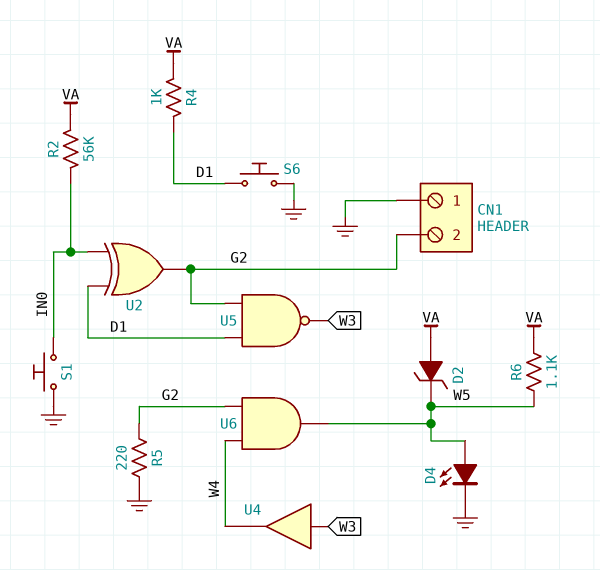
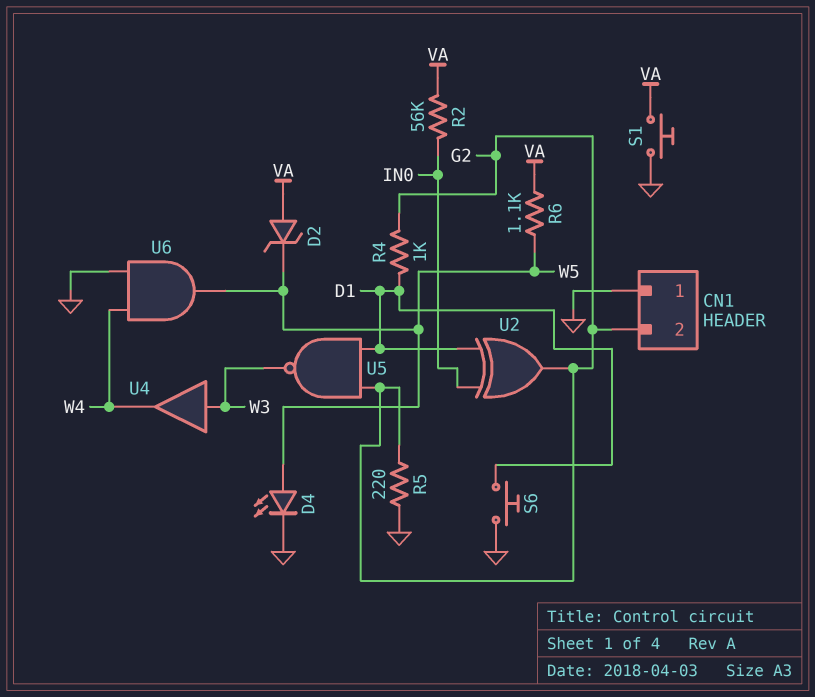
R4: 1k (D1, VA) -> 1k (D1, G2)
S1: button (GND, IN0) -> button (GND, VA)
U6: AND (in G2, in W4, out W5) -> AND (in GND, in W4, out W5)

